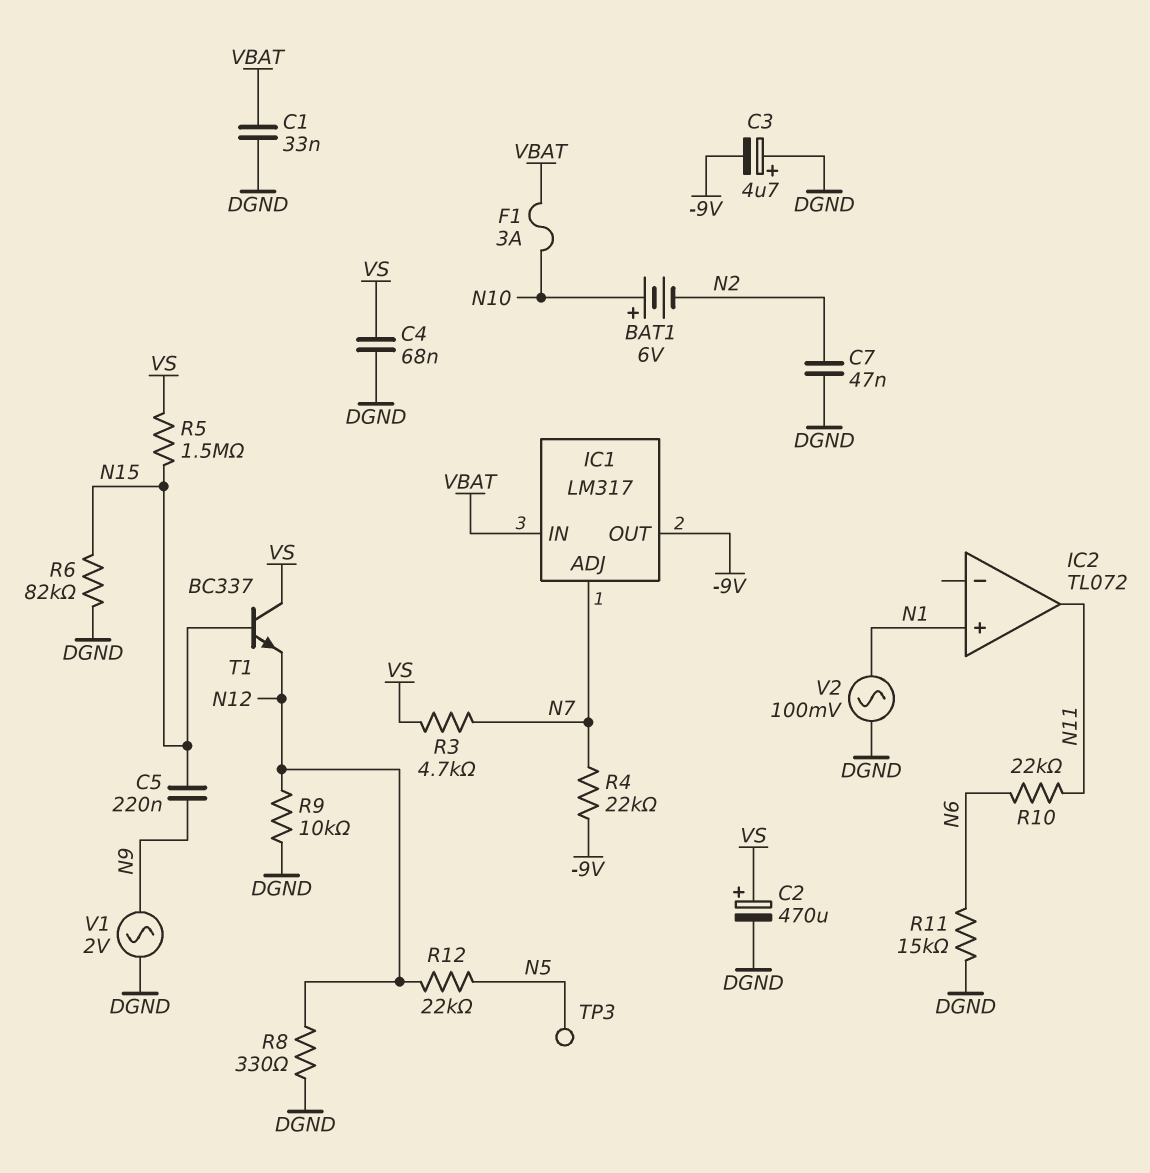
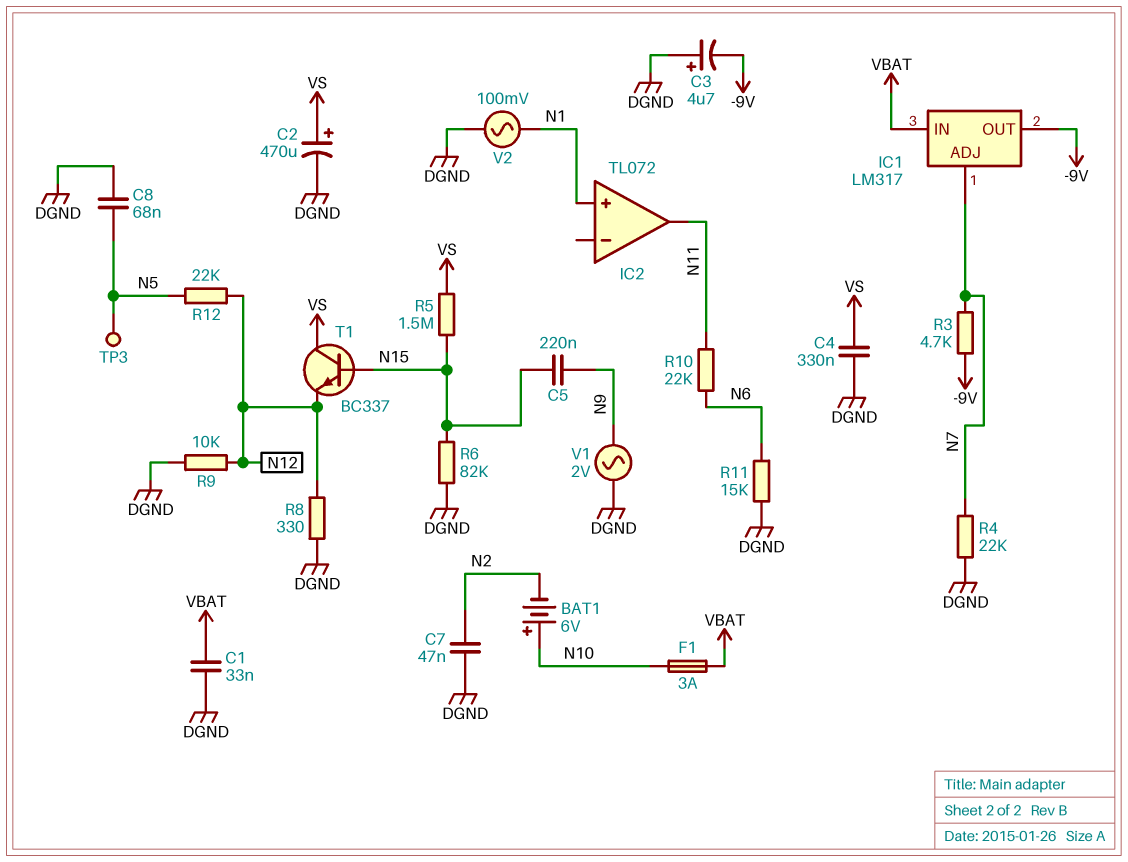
C4: 68nF (DGND, VS) -> 330nF (DGND, VS)
C8: none -> 68nF (DGND, N5)
R3: 4.7k (N7, VS) -> 4.7k (-9V, N7)
R4: 22k (-9V, N7) -> 22k (DGND, N7)

